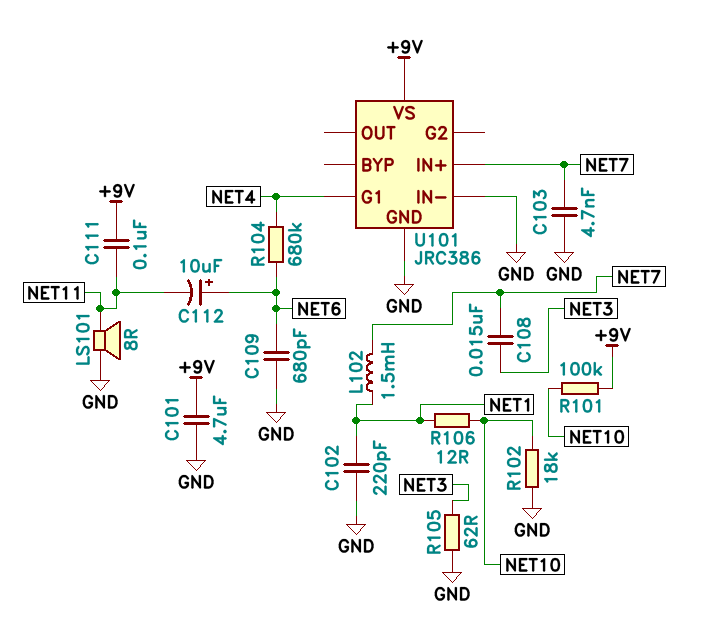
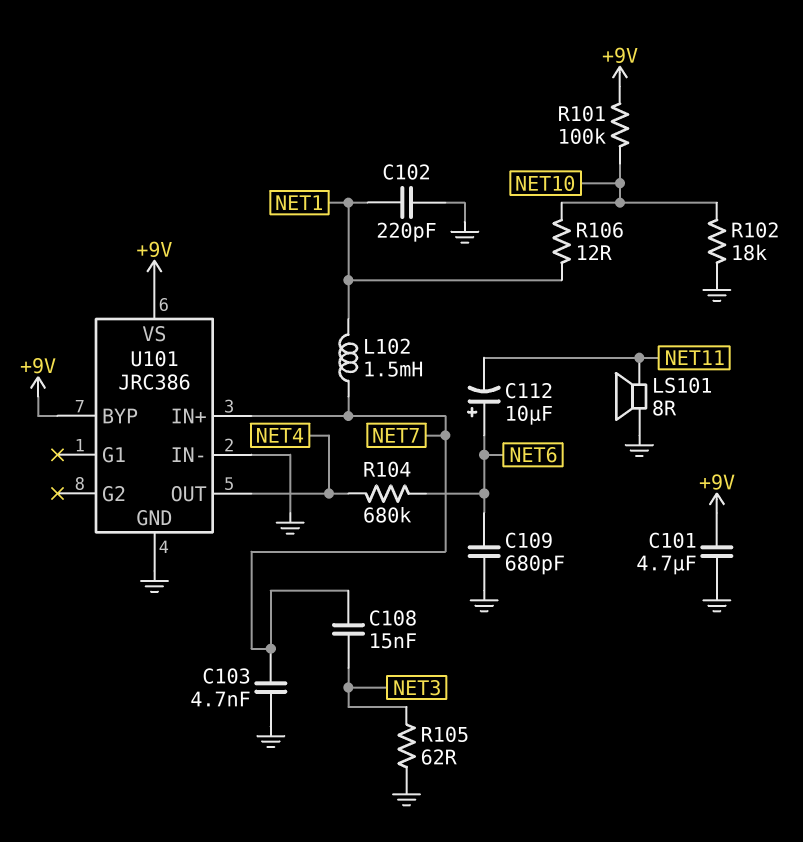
C111: 100nF (+9V, NET11) -> none
U101 pin BYP: none -> +9V
U101 pin G1: NET4 -> none
U101 pin OUT: none -> NET4

